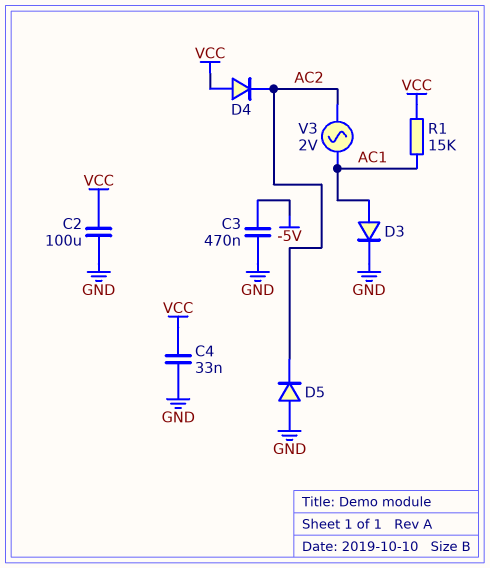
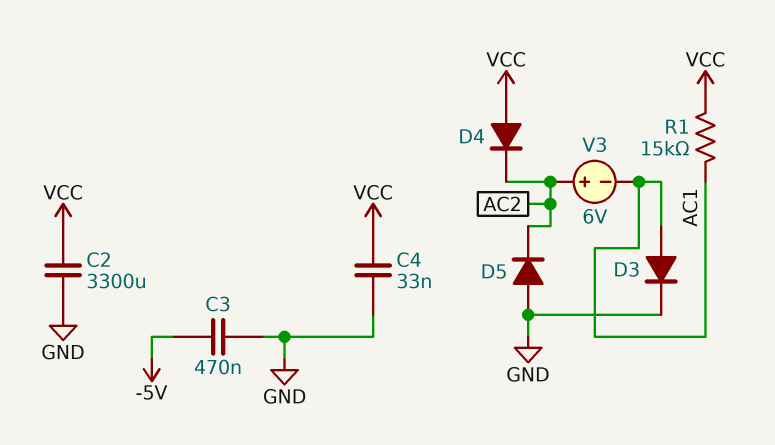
C2: 100uF (GND, VCC) -> 3300uF (GND, VCC)
V3: AC 2V (AC1, AC2) -> 6V (plus AC2, minus AC1)

